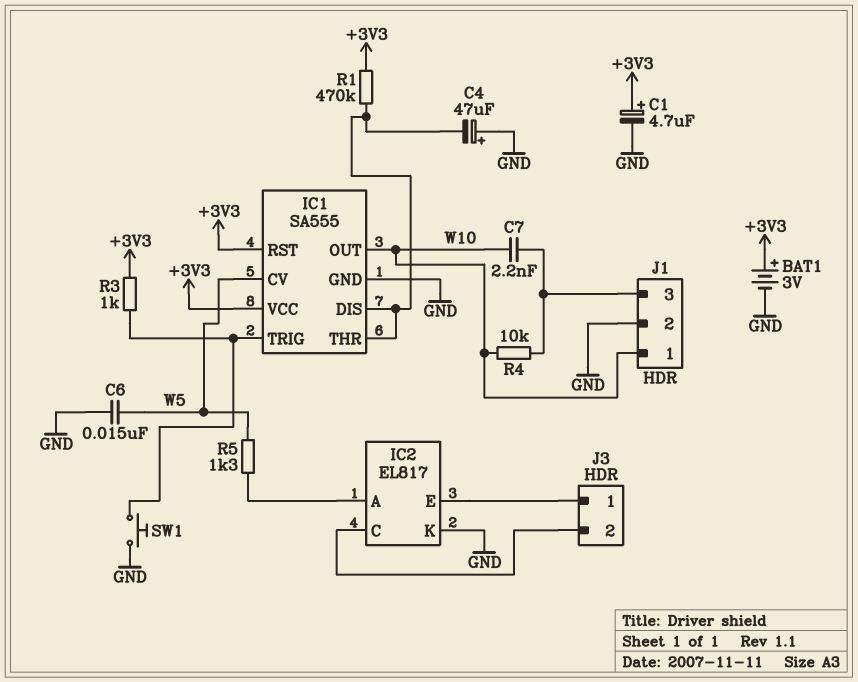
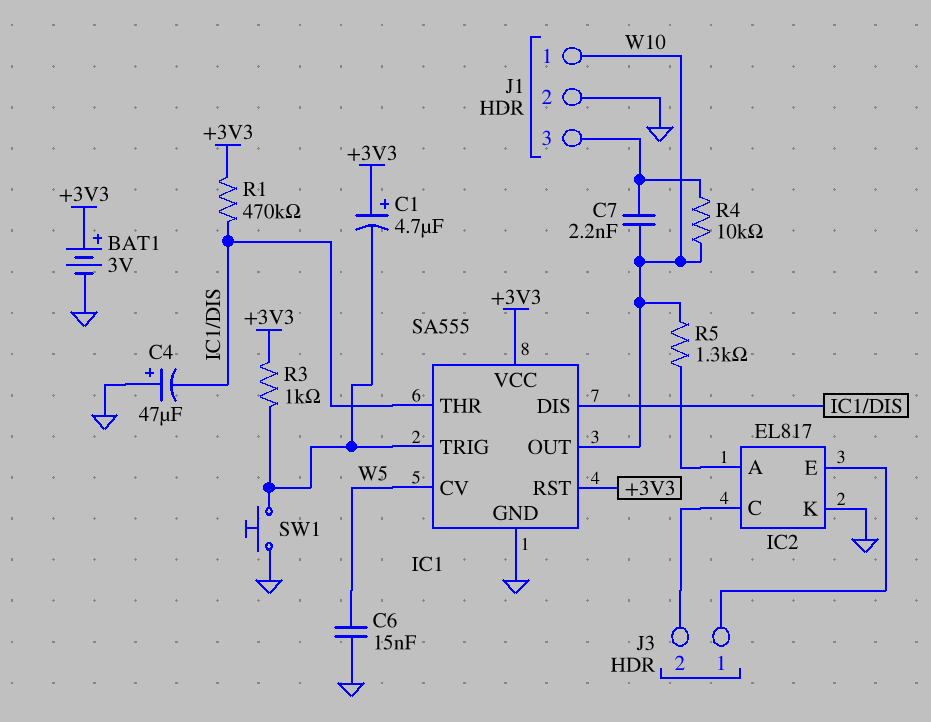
C1: 4.7uF (plus +3V3, minus GND) -> 4.7uF (plus +3V3, minus IC1/TRIG)
R5: 1.3k (IC2/A, W5) -> 1.3k (IC2/A, W10)

